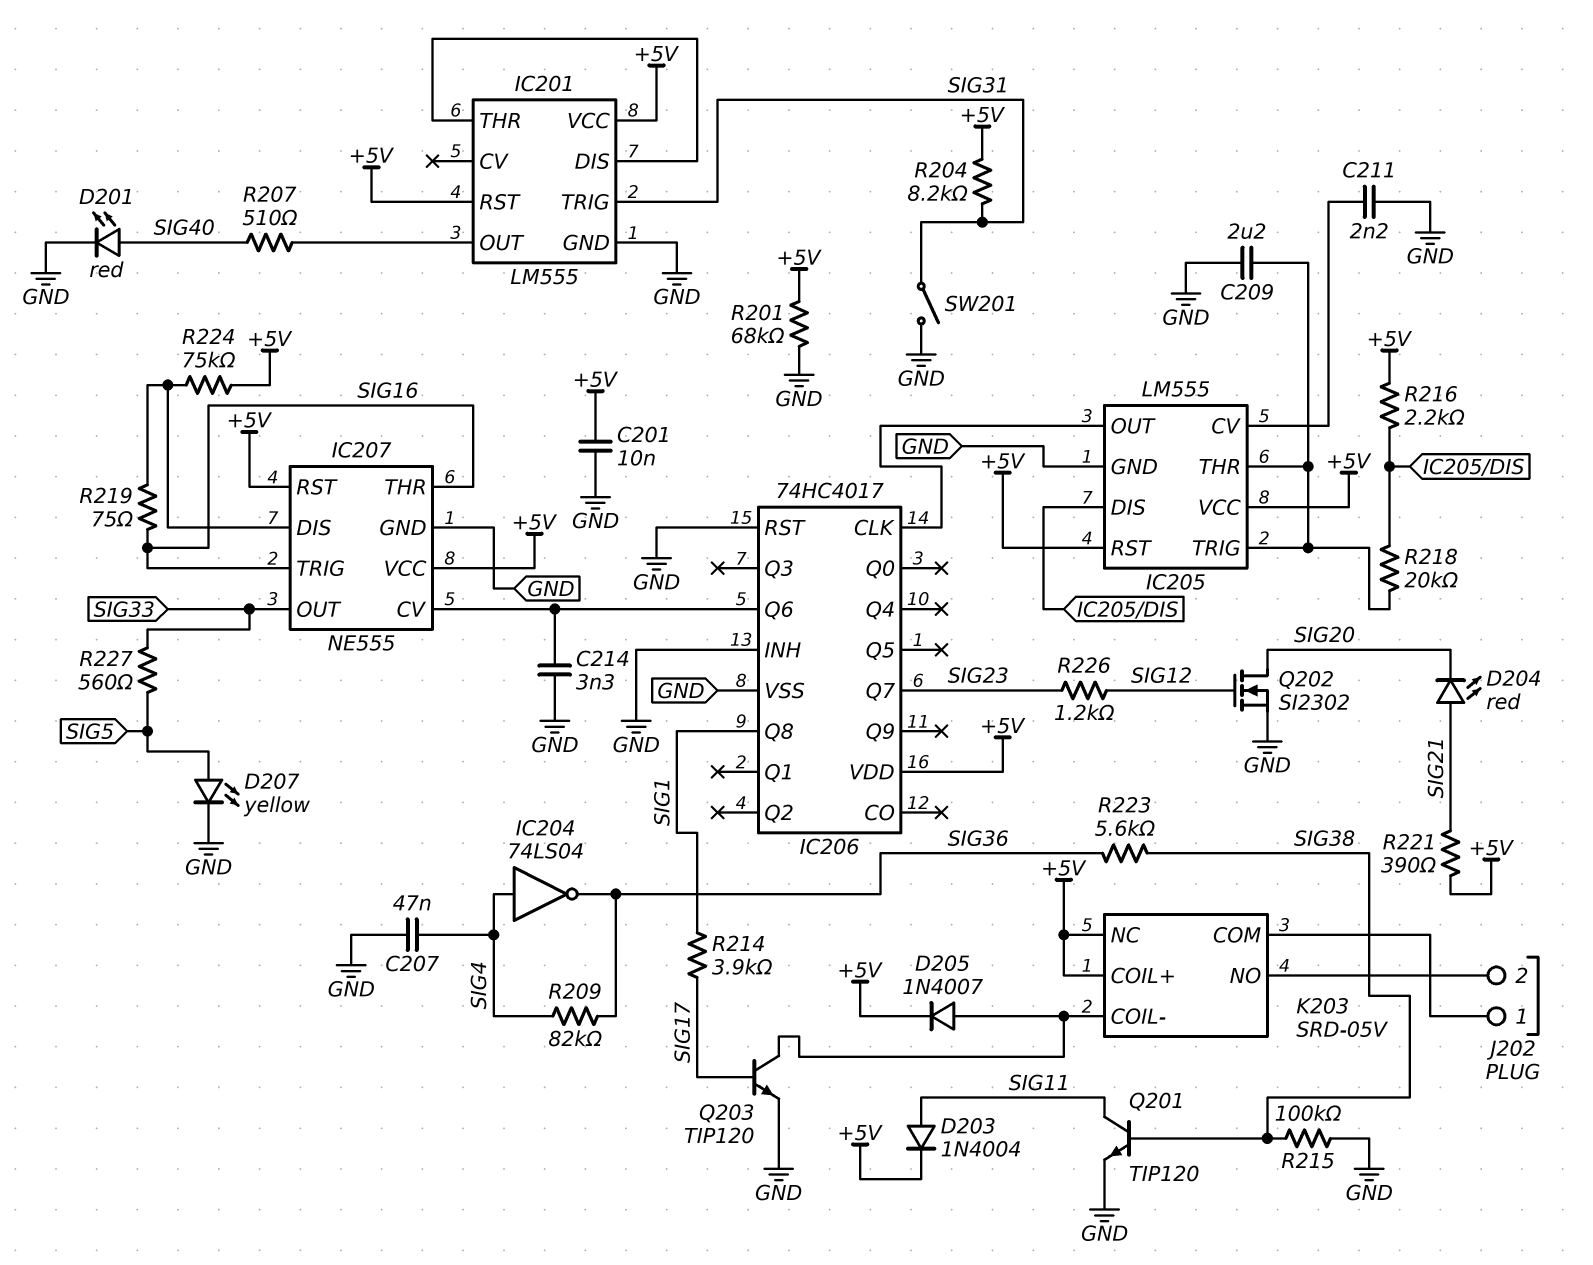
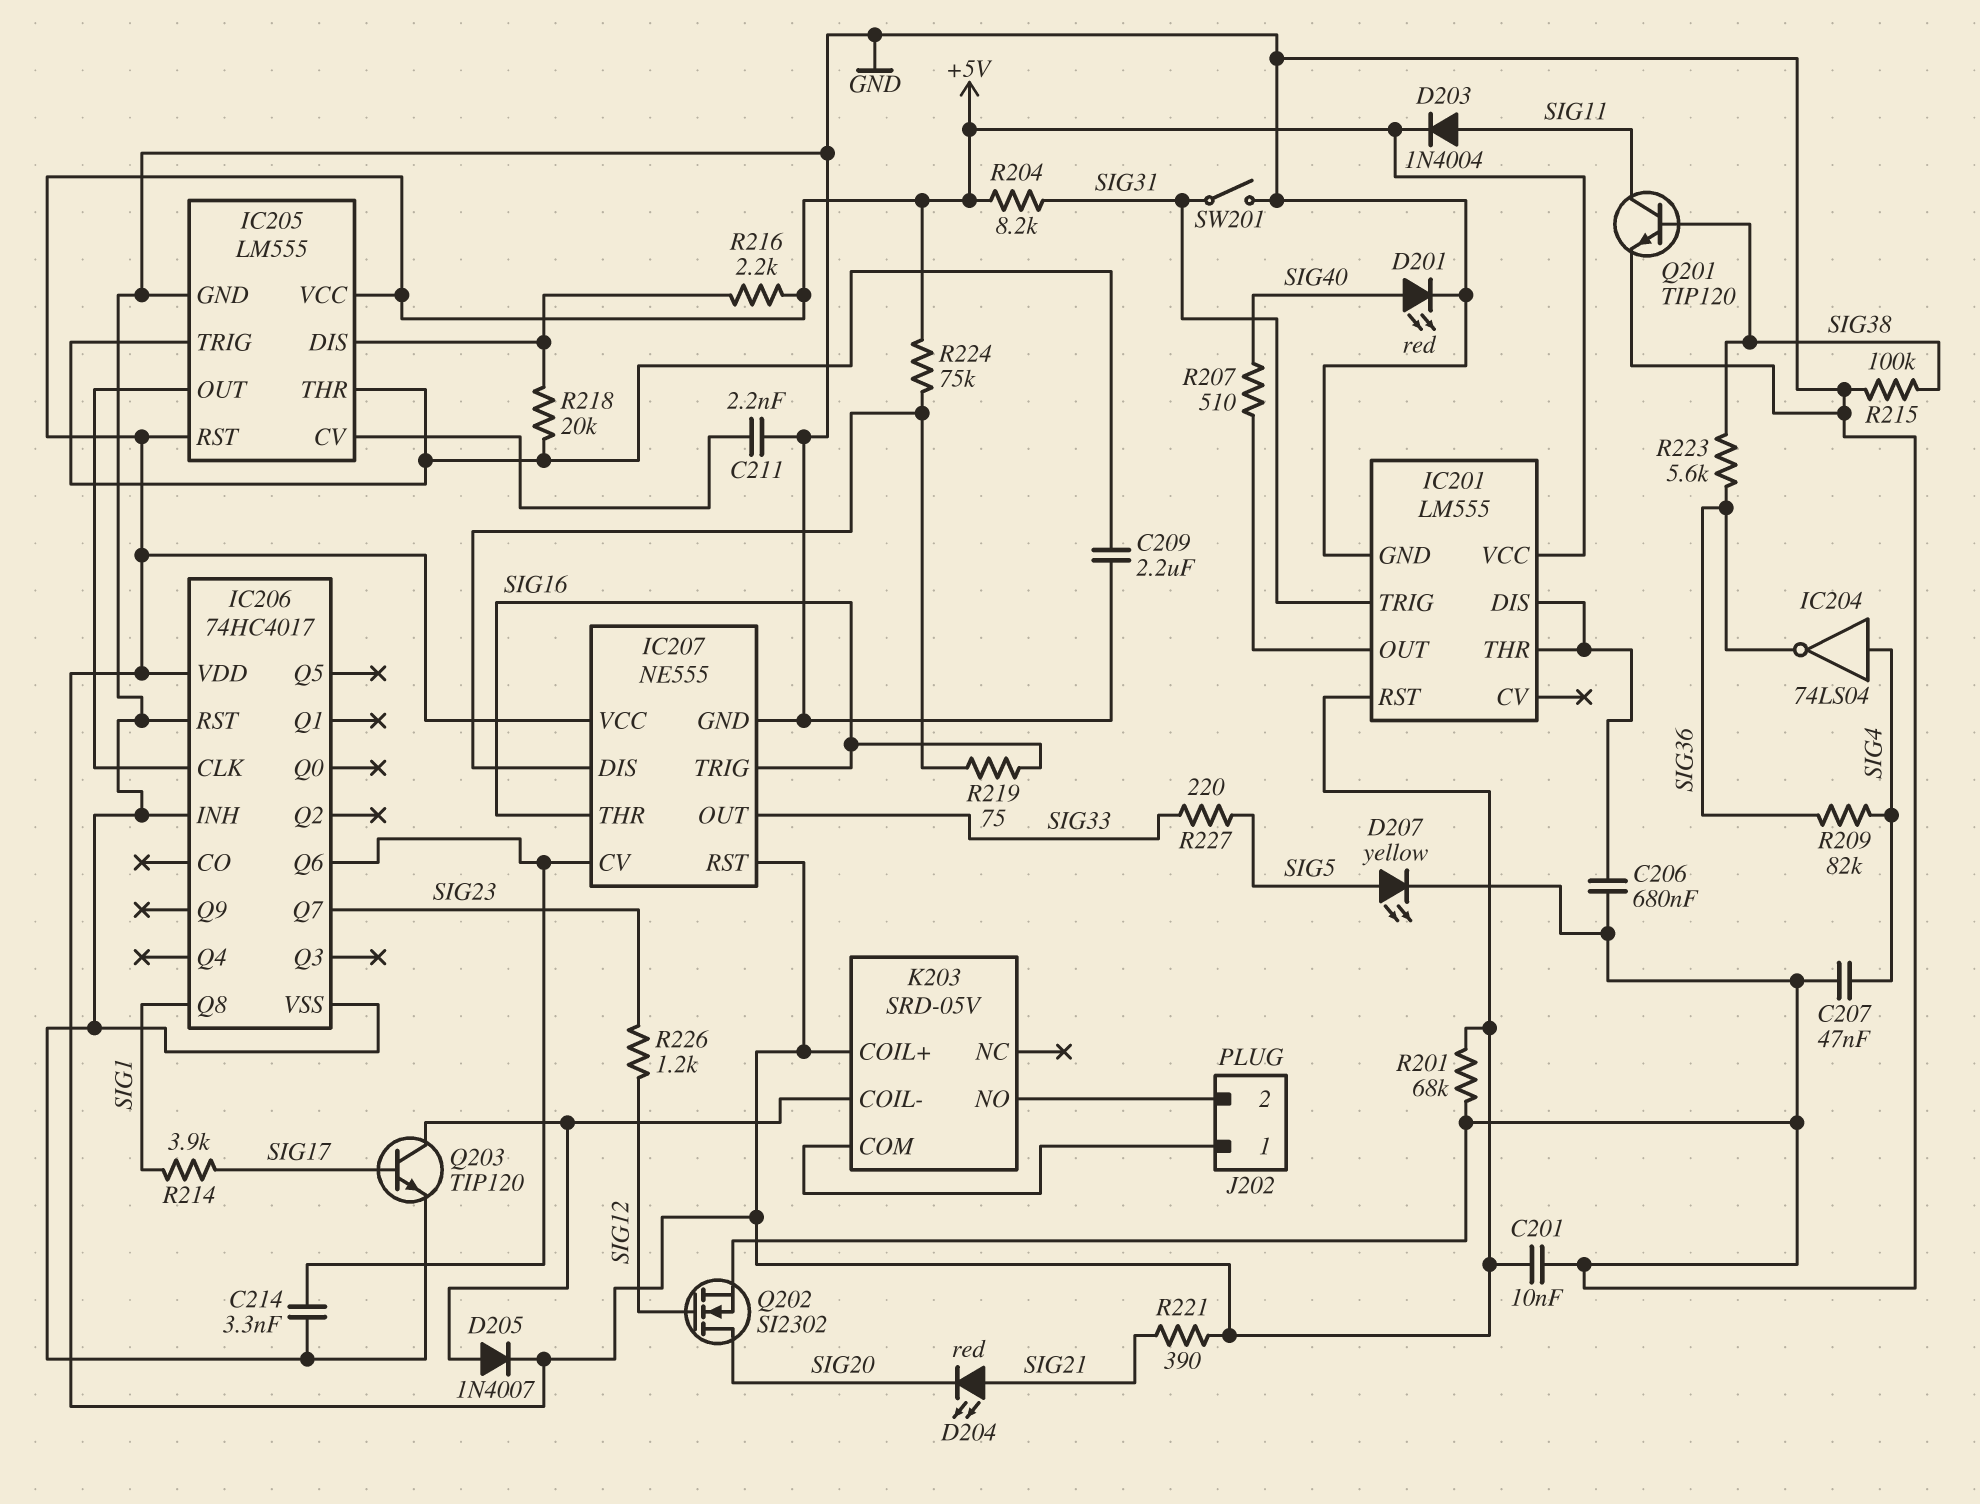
C206: none -> 680nF (GND, IC201/DIS)
K203 pin NC: +5V -> none
R227: 560 (SIG5, SIG33) -> 220 (SIG5, SIG33)

